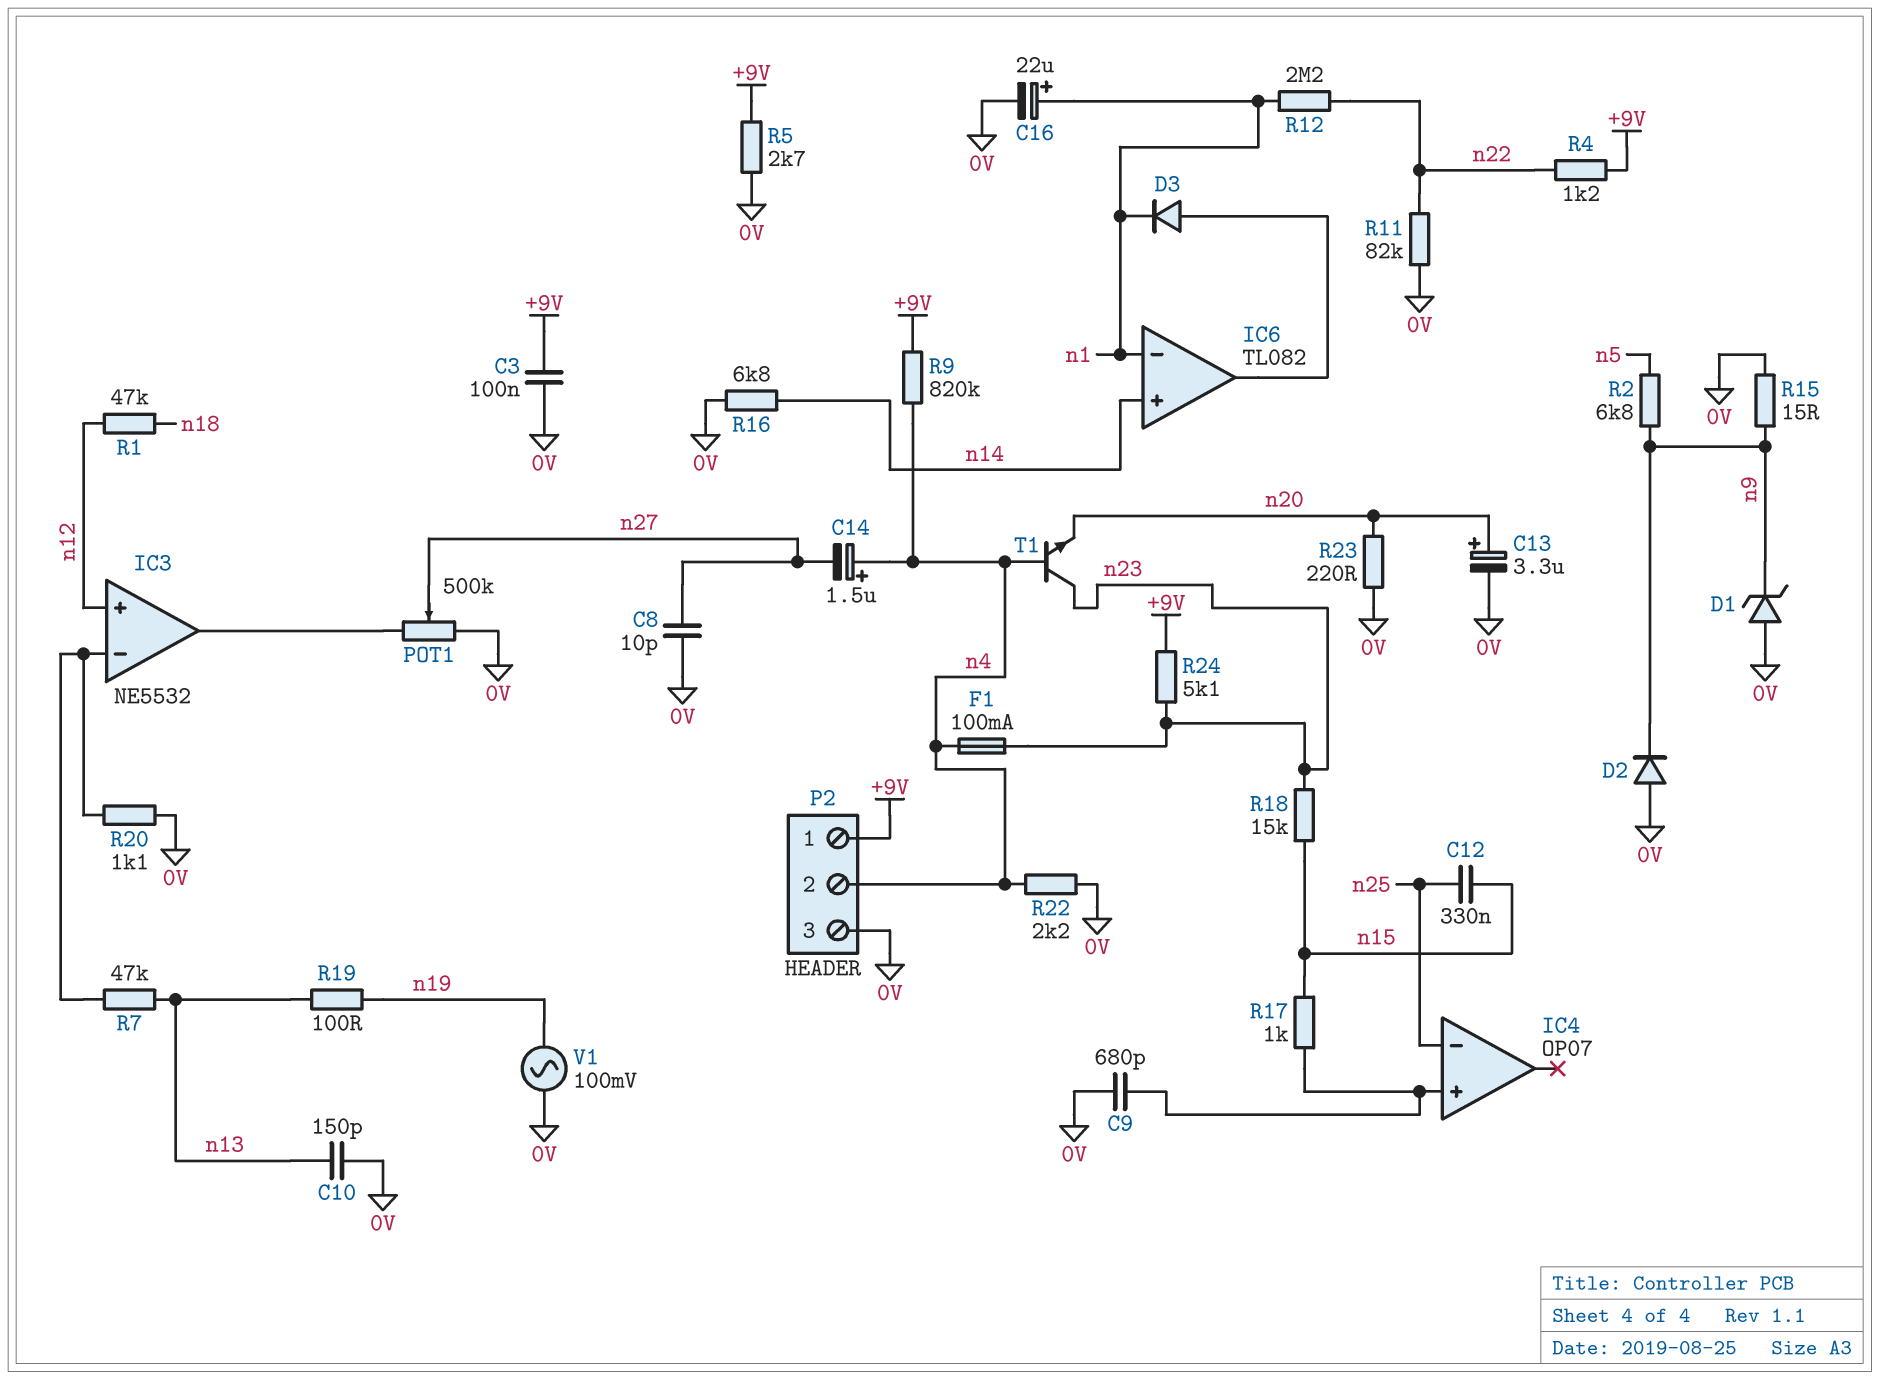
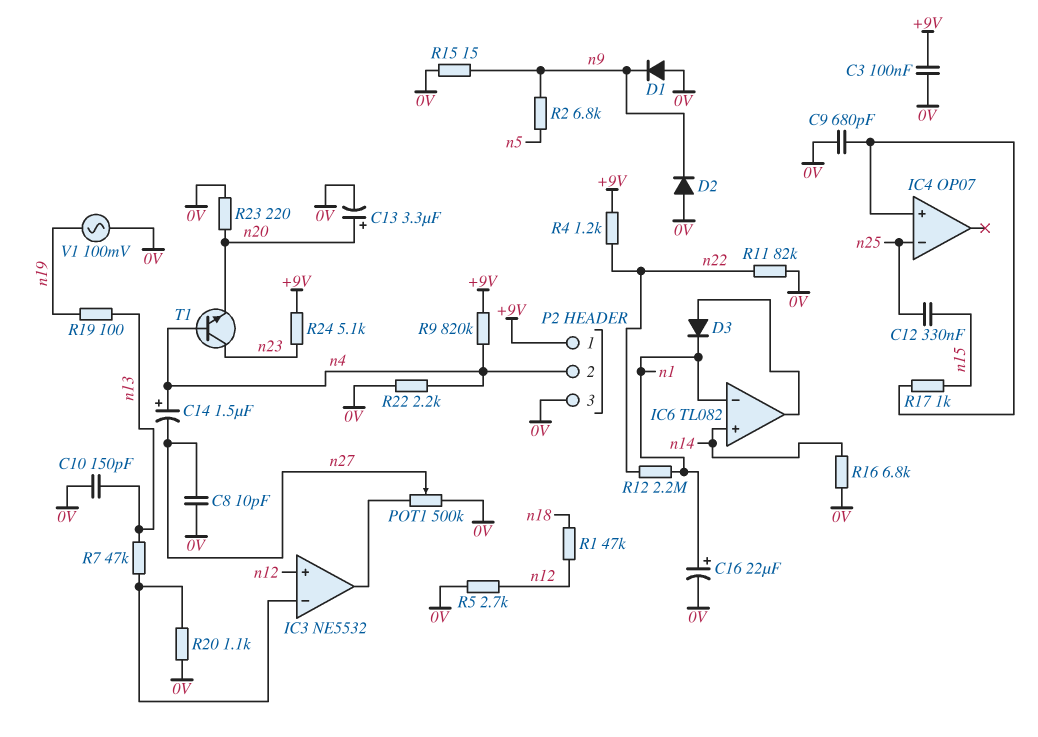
D1: zener (A 0V, K n9) -> diode (A 0V, K n9)
F1: 100mA (n4, n23) -> none
R5: 2.7k (+9V, 0V) -> 2.7k (0V, n12)
R18: 15k (n15, n23) -> none

